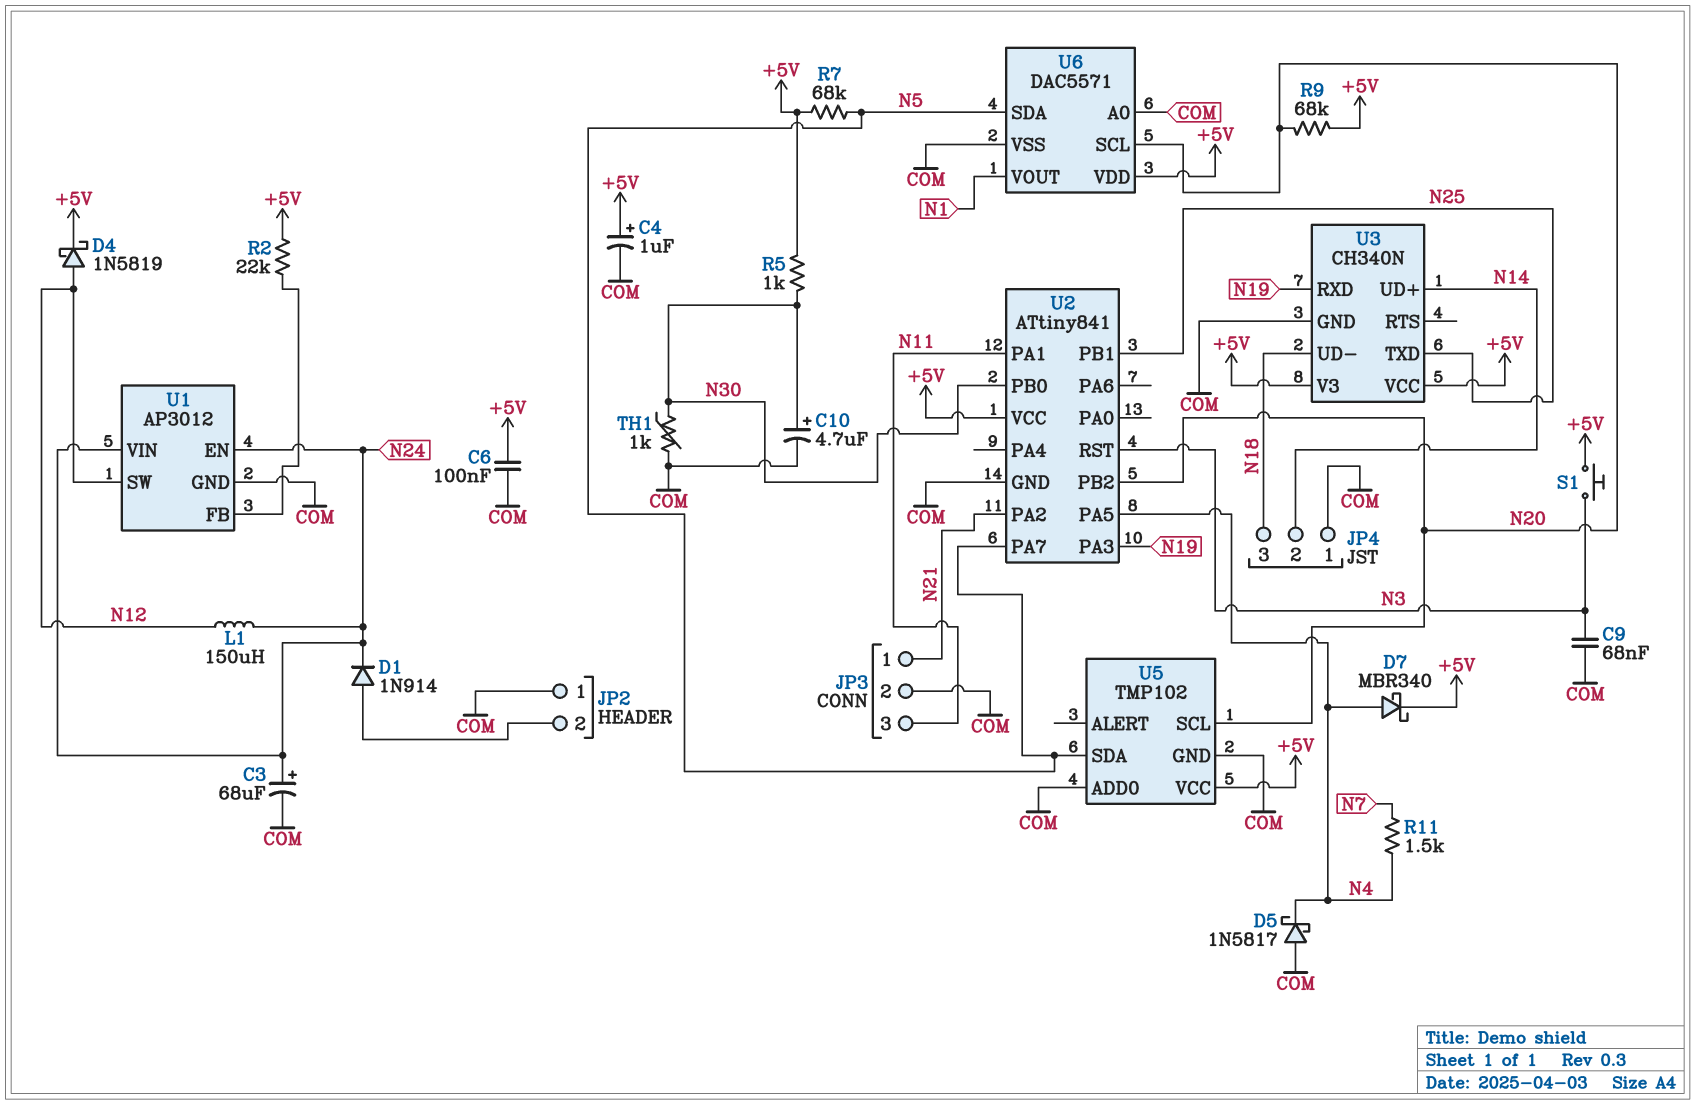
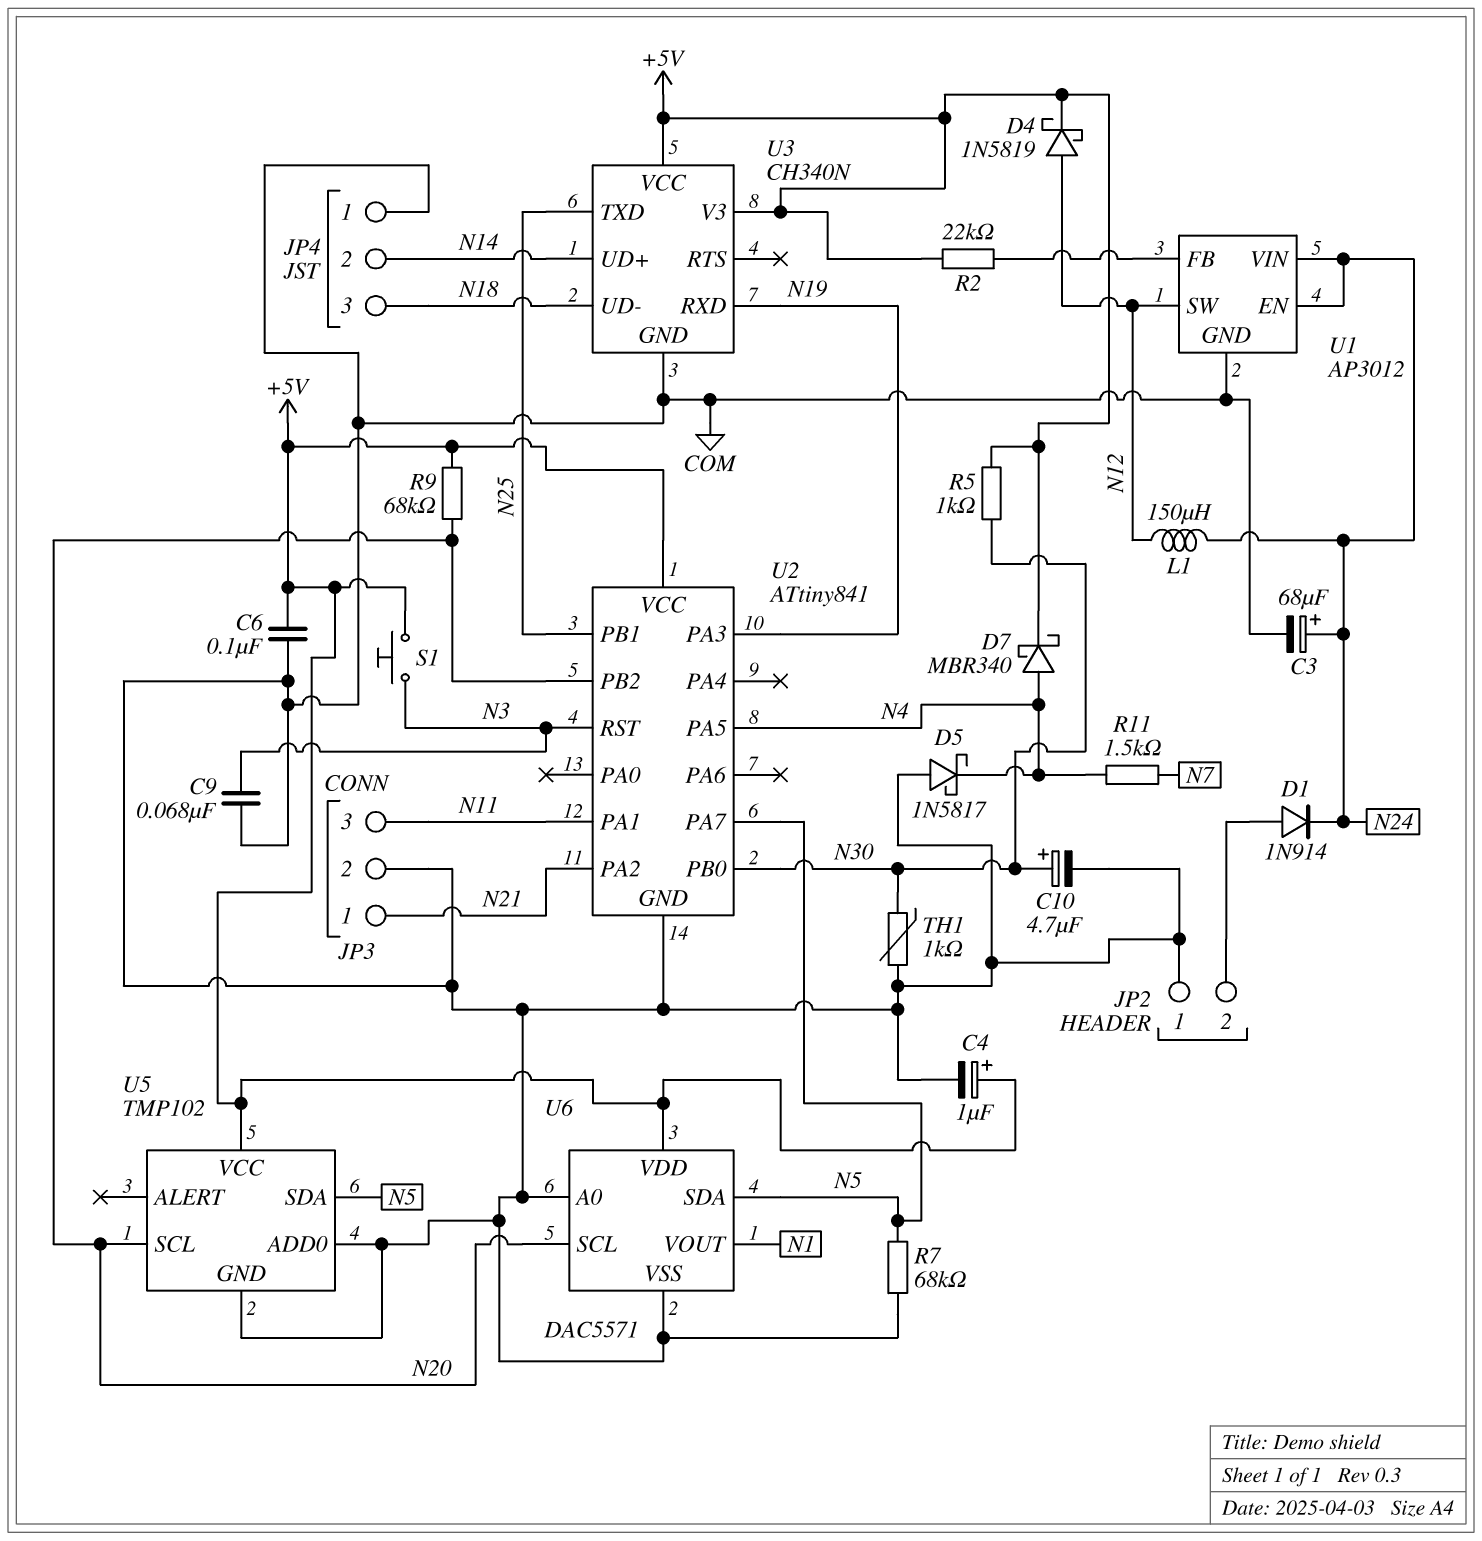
R7: 68k (+5V, N5) -> 68k (COM, N5)

